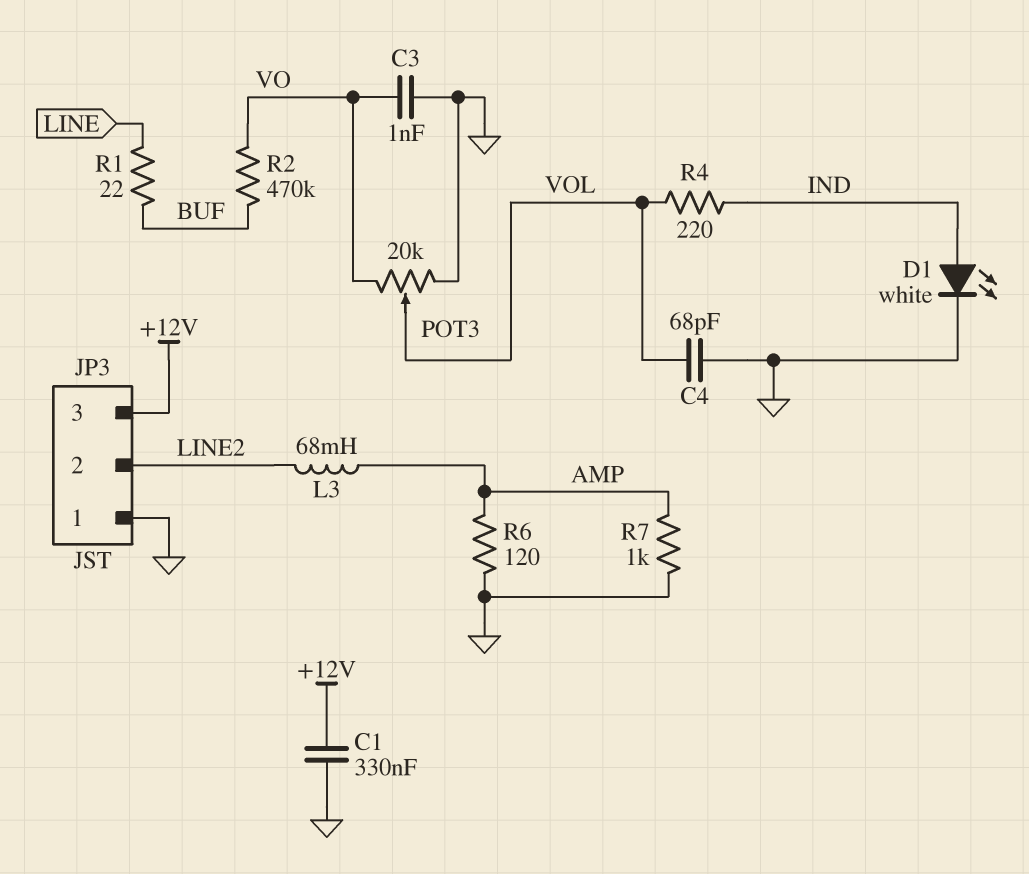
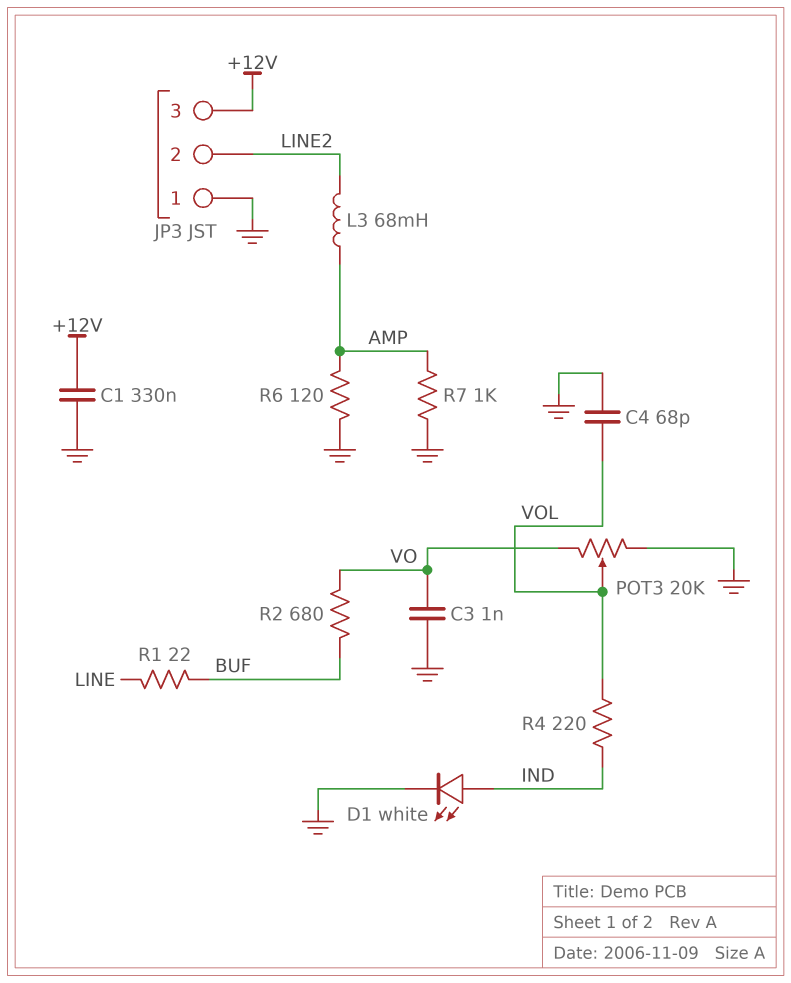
R2: 470k (BUF, VO) -> 680 (BUF, VO)

